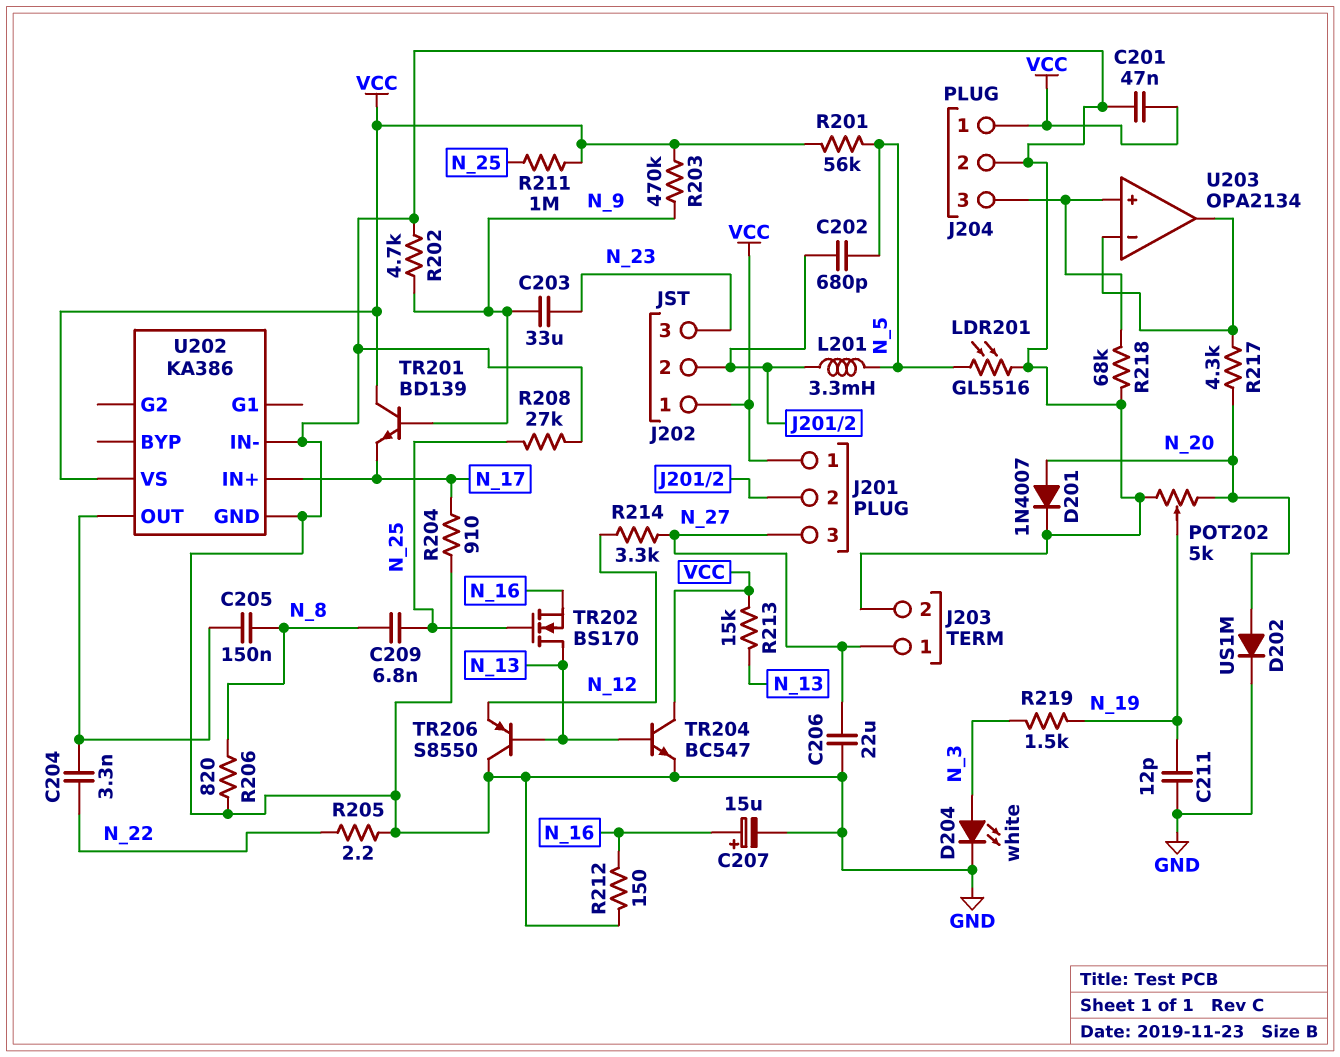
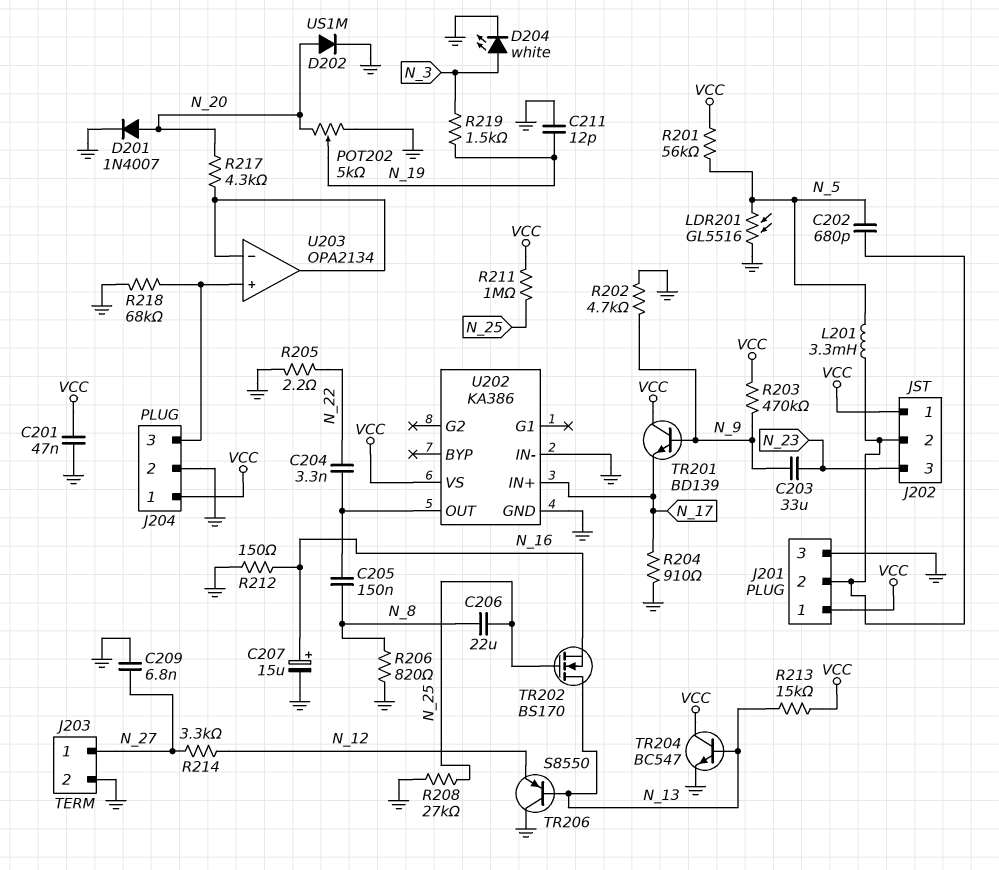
C206: 22uF (GND, N_27) -> 22uF (N_8, N_25)
C209: 6.8nF (N_8, N_25) -> 6.8nF (GND, N_27)
J201 pin 3: N_27 -> GND

